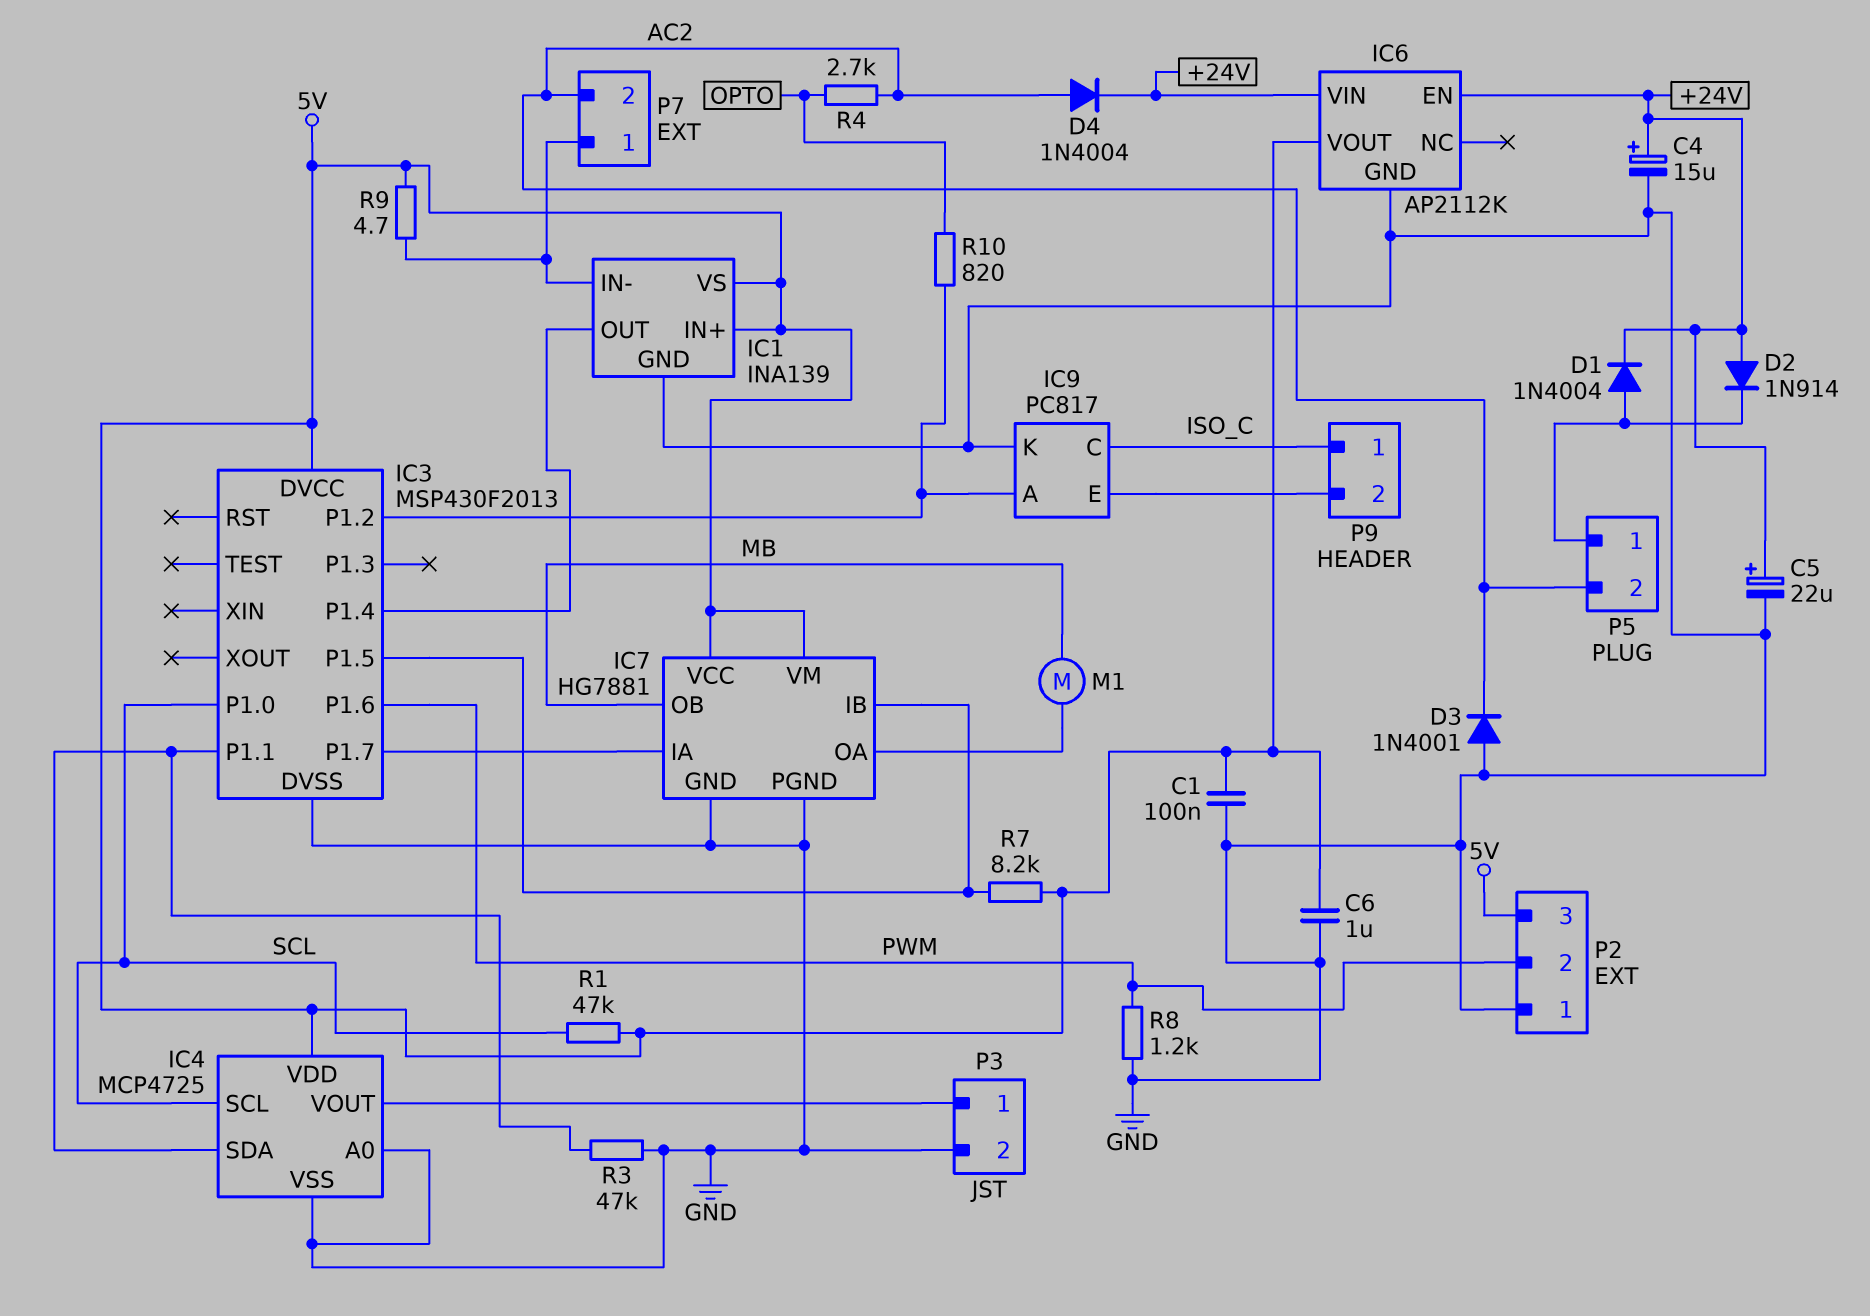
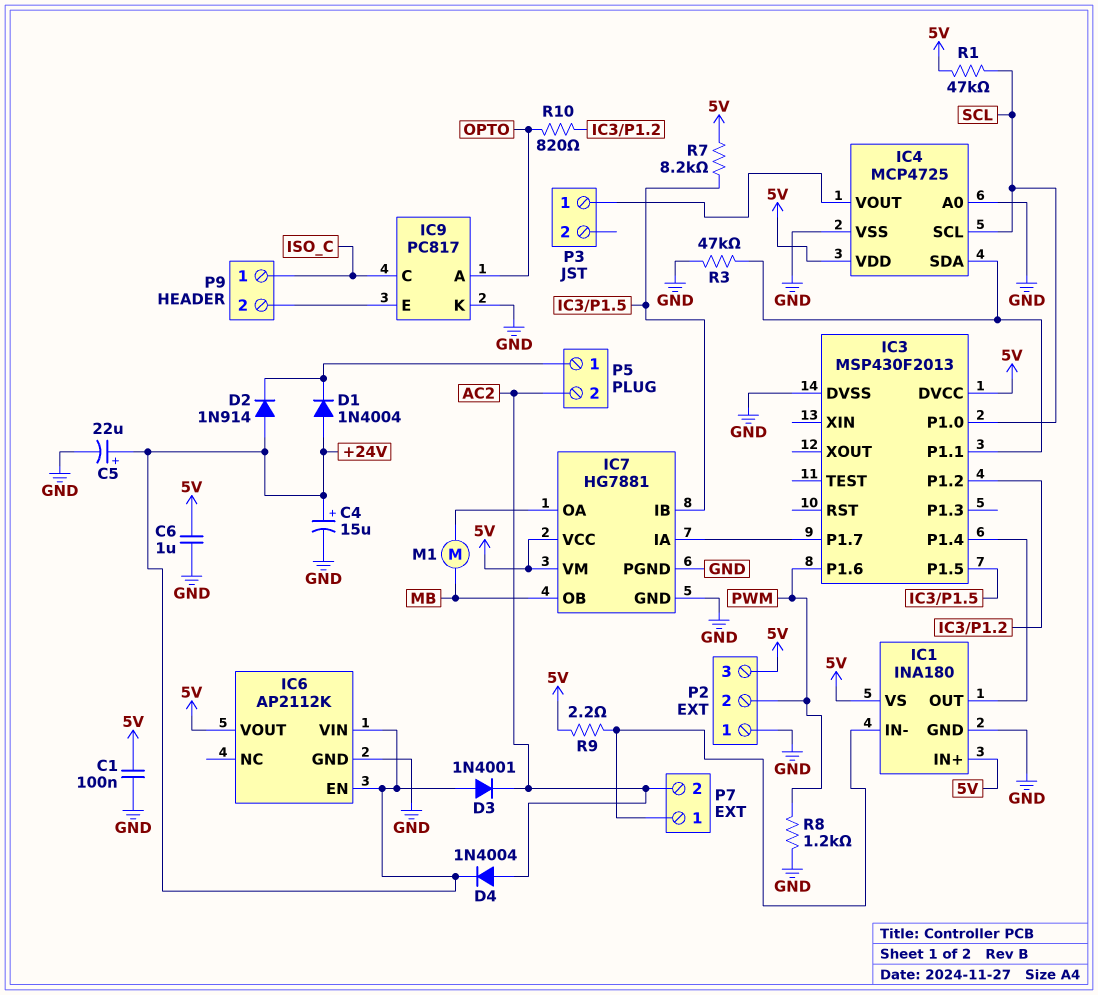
D1: diode 1N4004 (A P5/1, K +24V) -> diode 1N4004 (A +24V, K P5/1)
D3: diode 1N4001 (A GND, K AC2) -> diode 1N4001 (A +24V, K AC2)
IC1: INA139 -> INA180
IC9 pin A: IC3/P1.2 -> OPTO
P3 pin 2: GND -> none
R4: 2.7k (AC2, OPTO) -> none
R9: 4.7 (5V, IC1/IN-) -> 2.2 (5V, IC1/IN-)

